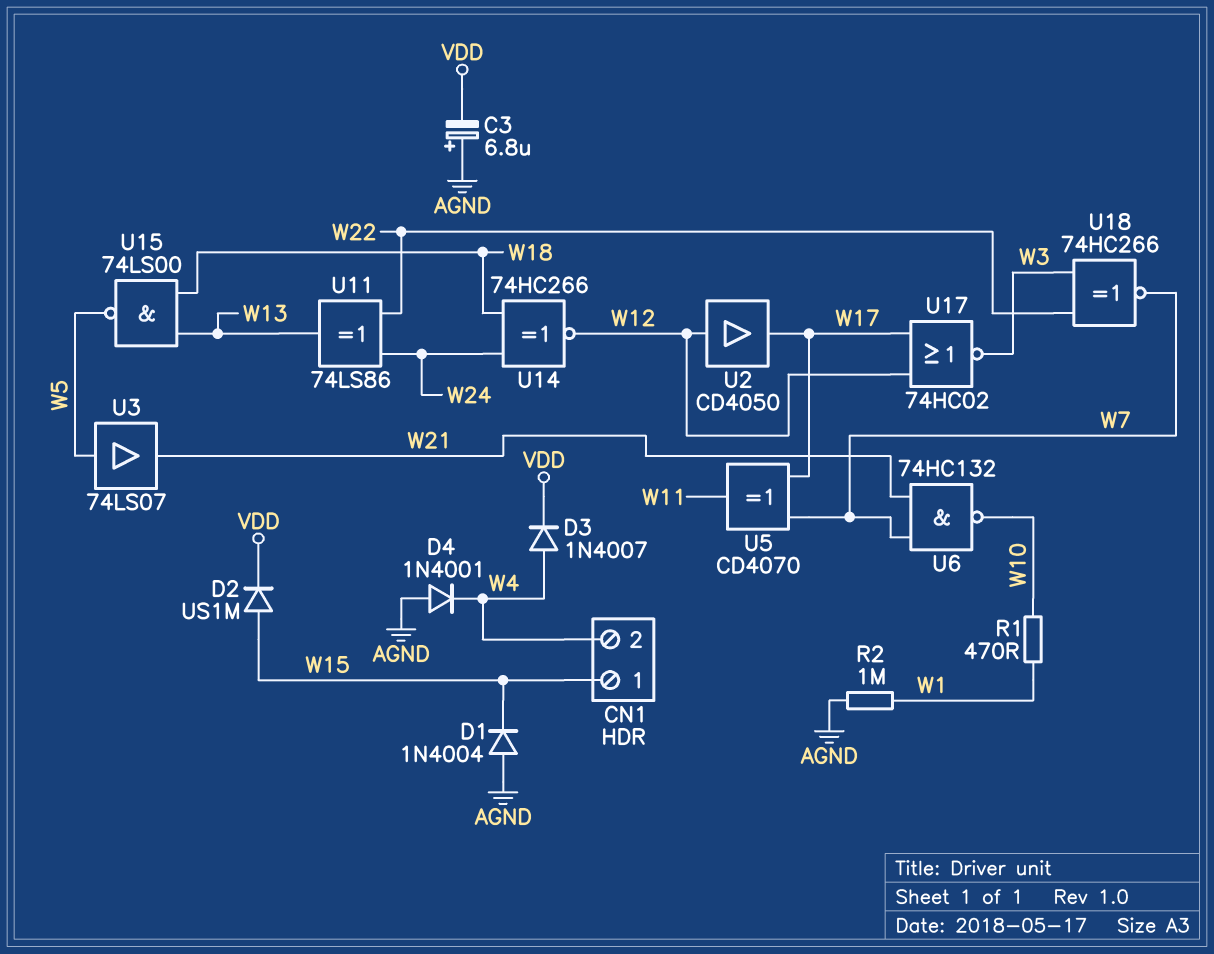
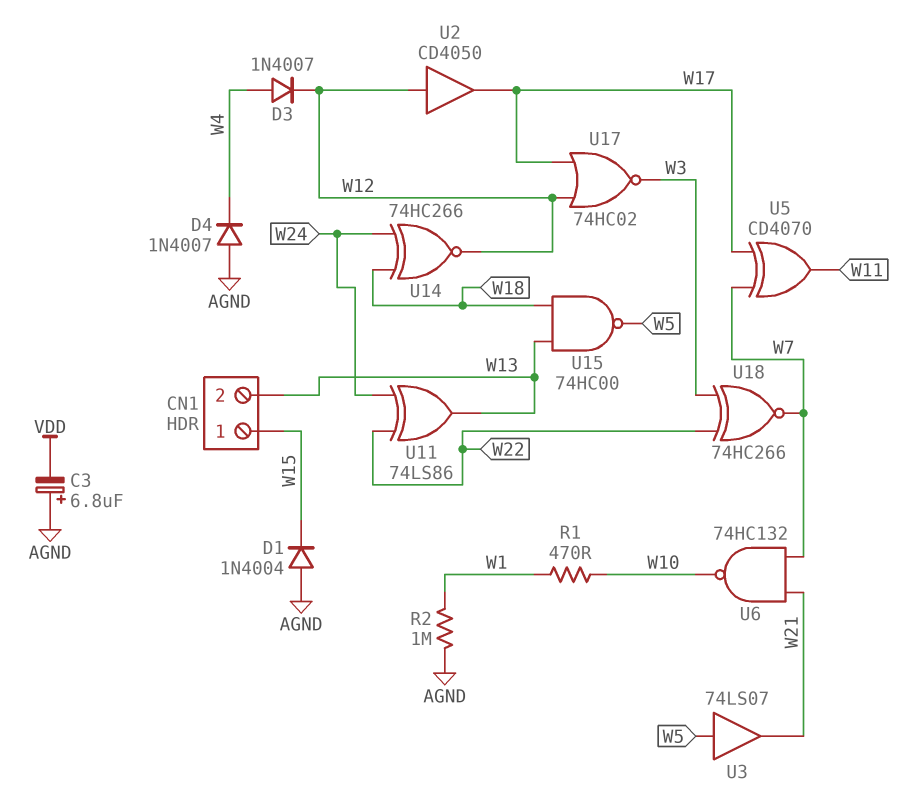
CN1 pin 2: W4 -> W13
D2: diode US1M (A W15, K VDD) -> none
D3: diode 1N4007 (A W4, K VDD) -> diode 1N4007 (A W4, K W12)
D4: diode 1N4001 (A AGND, K W4) -> diode 1N4007 (A AGND, K W4)
U15: NAND 74LS00 (in W13, in W18, out W5) -> NAND 74HC00 (in W13, in W18, out W5)

